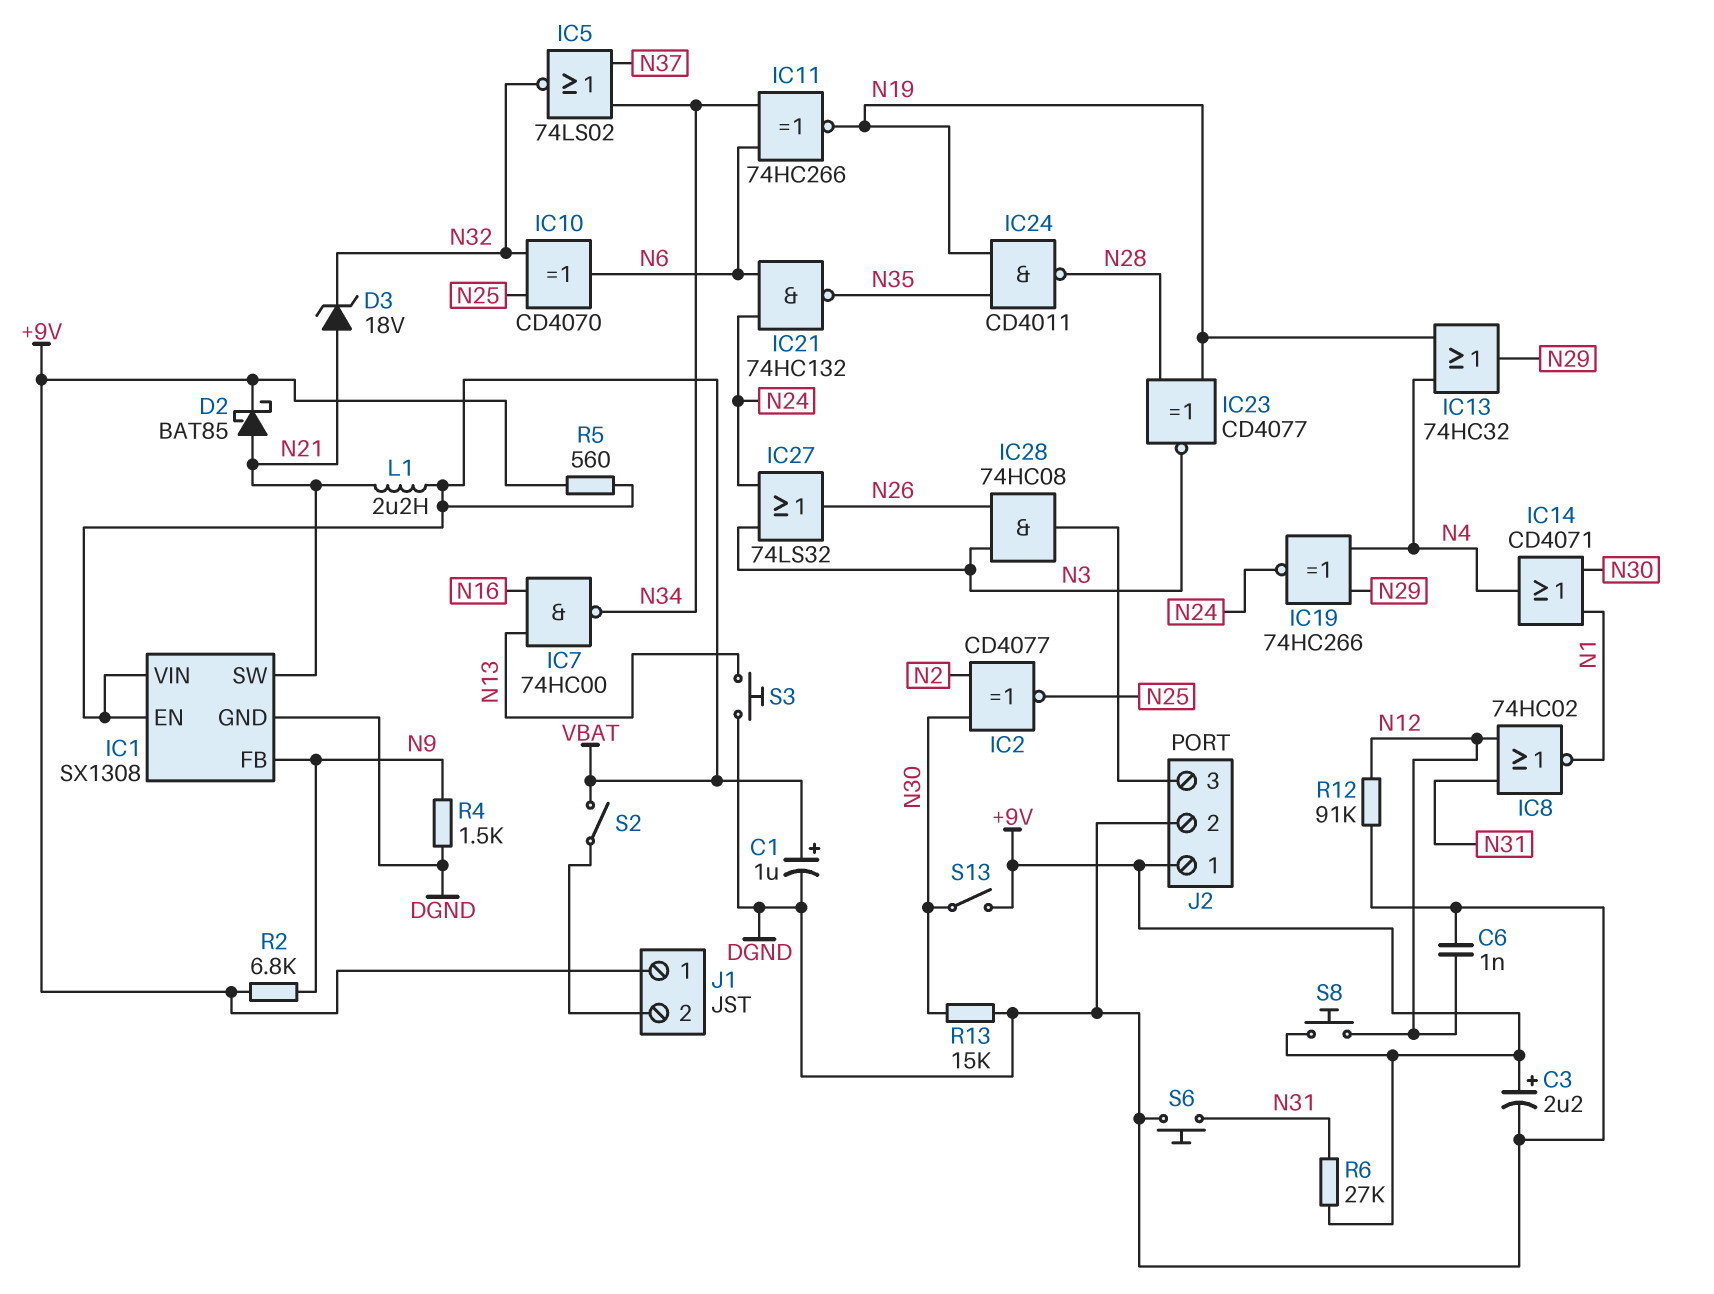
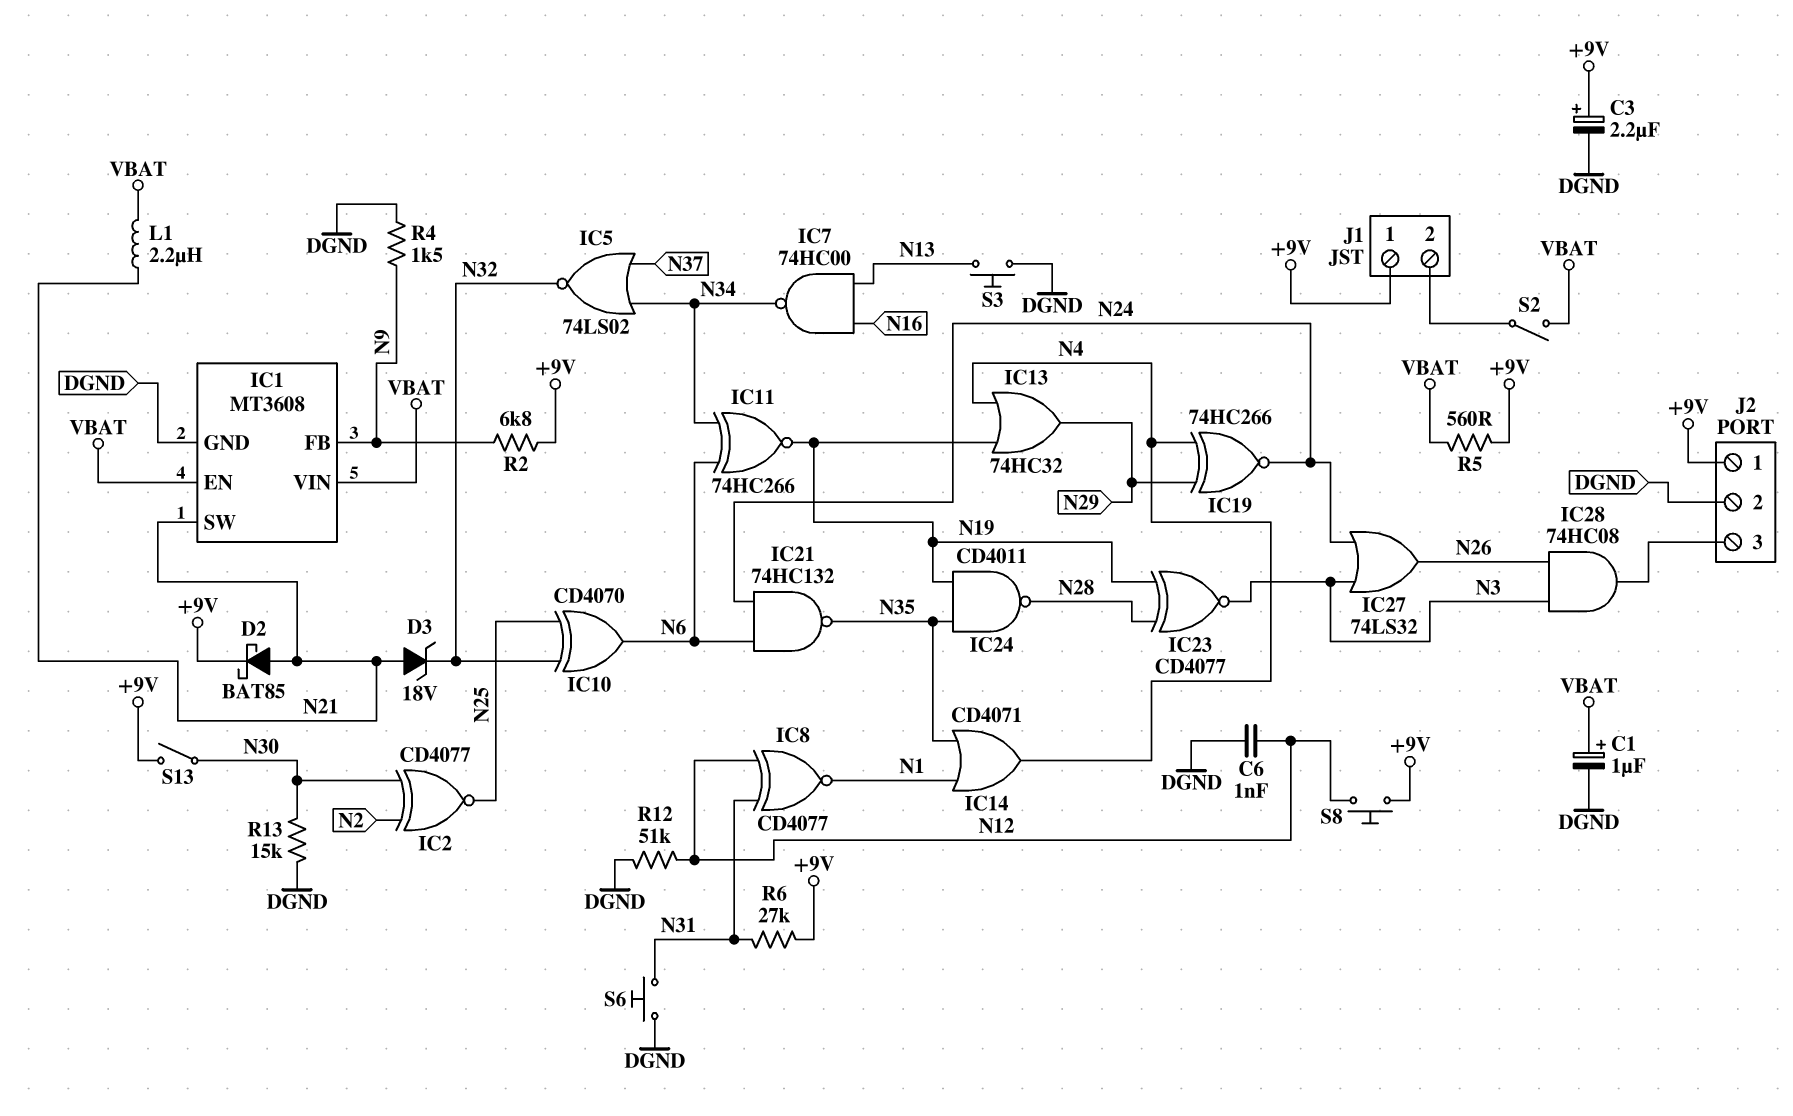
IC1: SX1308 -> MT3608
IC8: NOR 74HC02 (in N12, in N31, out N1) -> XNOR CD4077 (in N12, in N31, out N1)
IC14: OR CD4071 (in N1, in N30, out N4) -> OR CD4071 (in N1, in N35, out N4)
R12: 91k (DGND, N12) -> 51k (DGND, N12)

